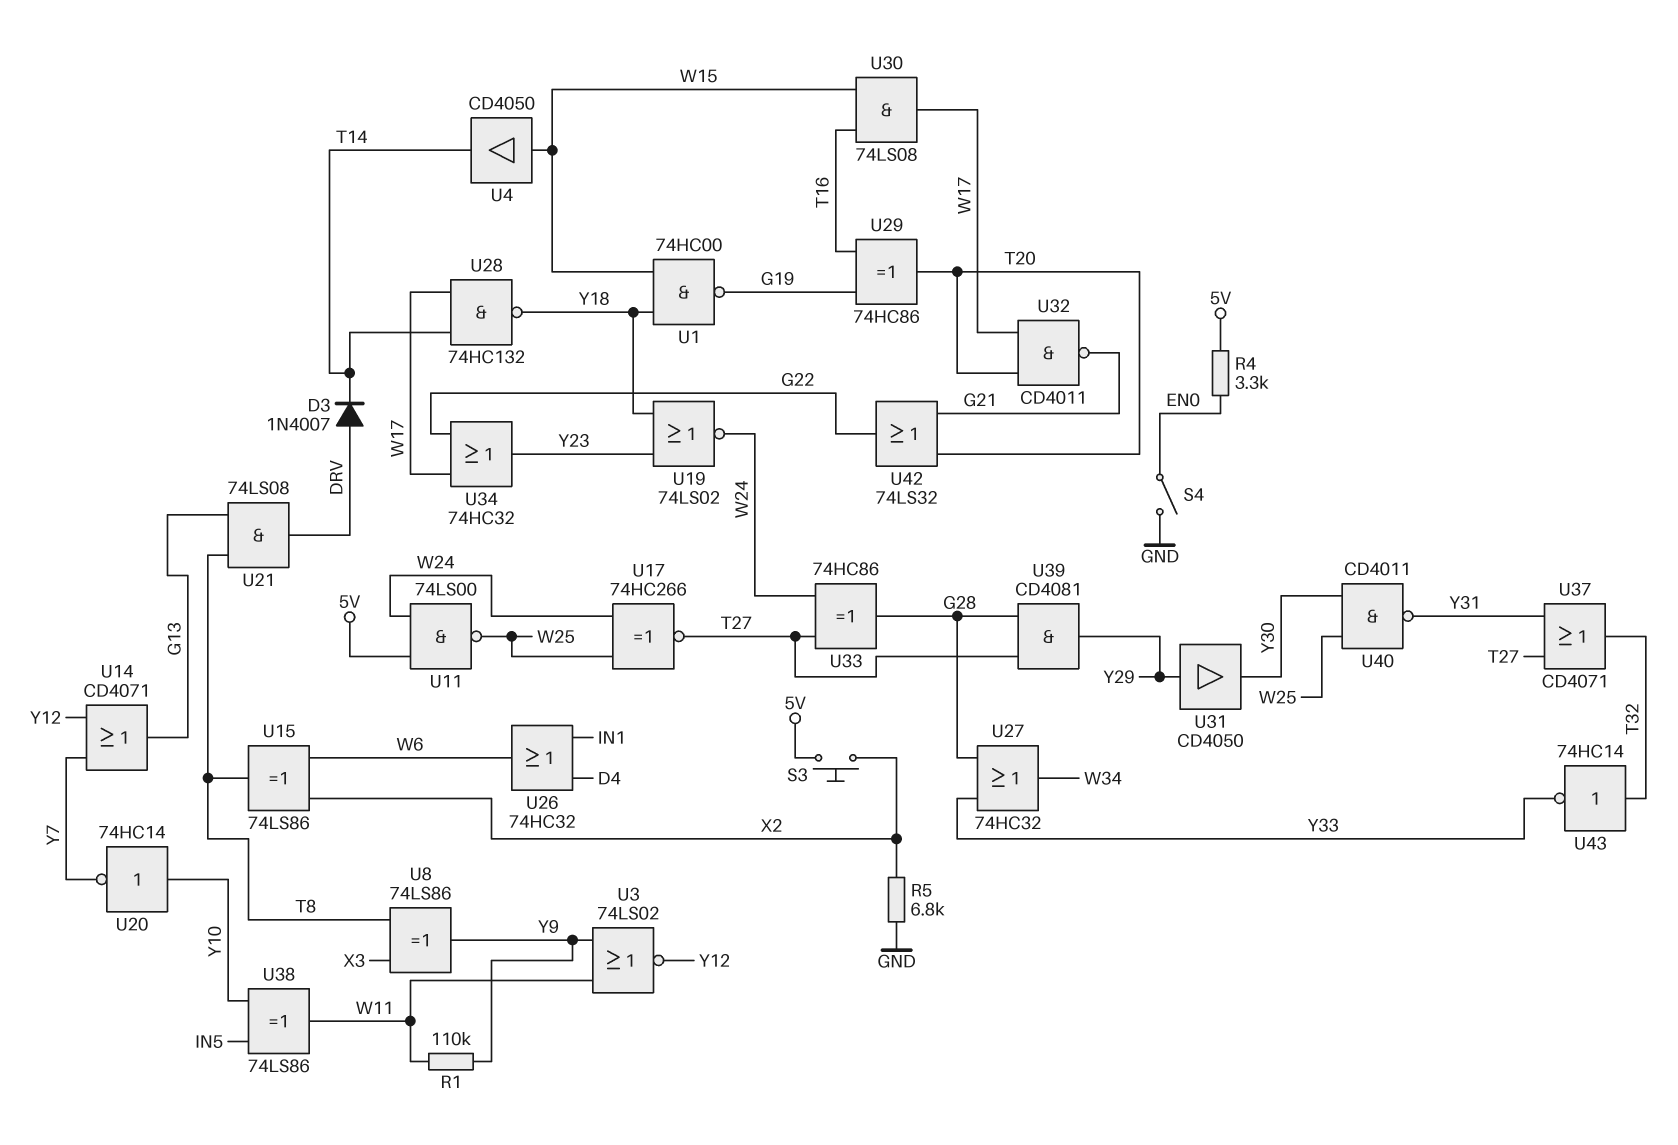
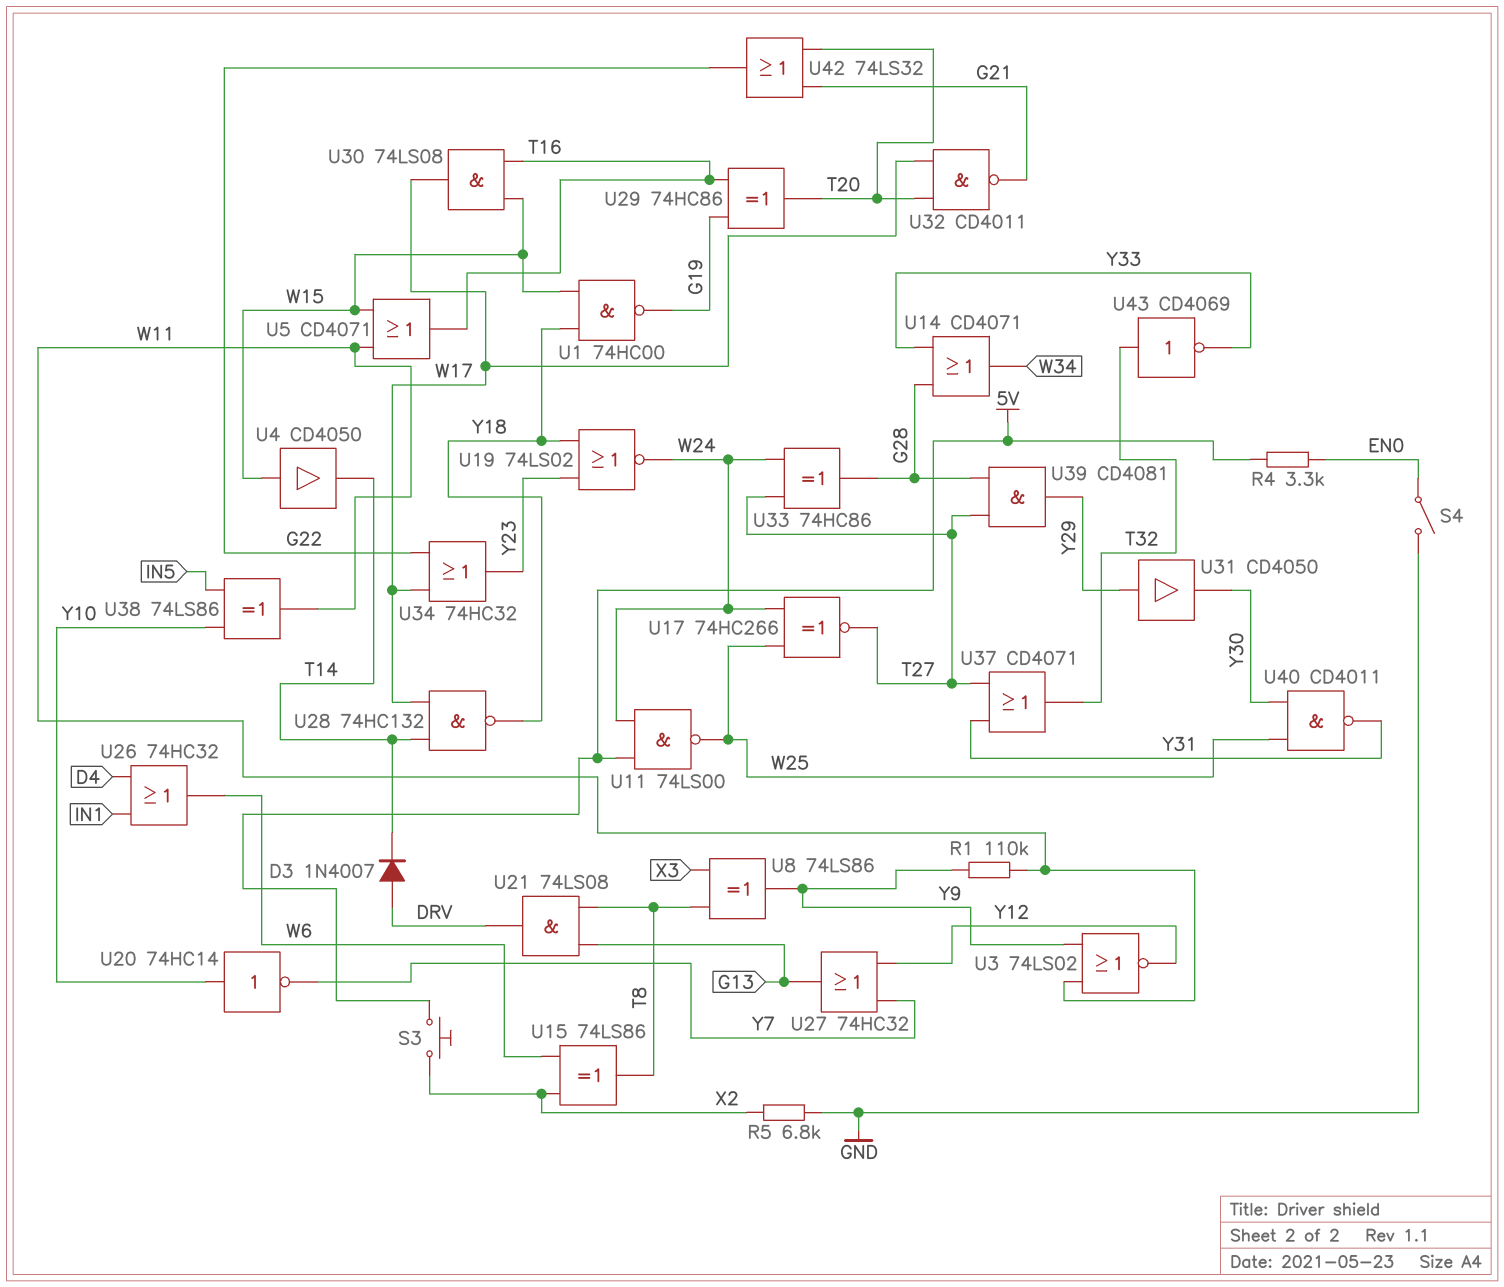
U5: none -> OR CD4071 (in W11, in W15, out T16)
U14: OR CD4071 (in Y7, in Y12, out G13) -> OR CD4071 (in G28, in Y33, out W34)
U27: OR 74HC32 (in G28, in Y33, out W34) -> OR 74HC32 (in Y7, in Y12, out G13)
U43: NOT 74HC14 (in T32, out Y33) -> NOT CD4069 (in T32, out Y33)

